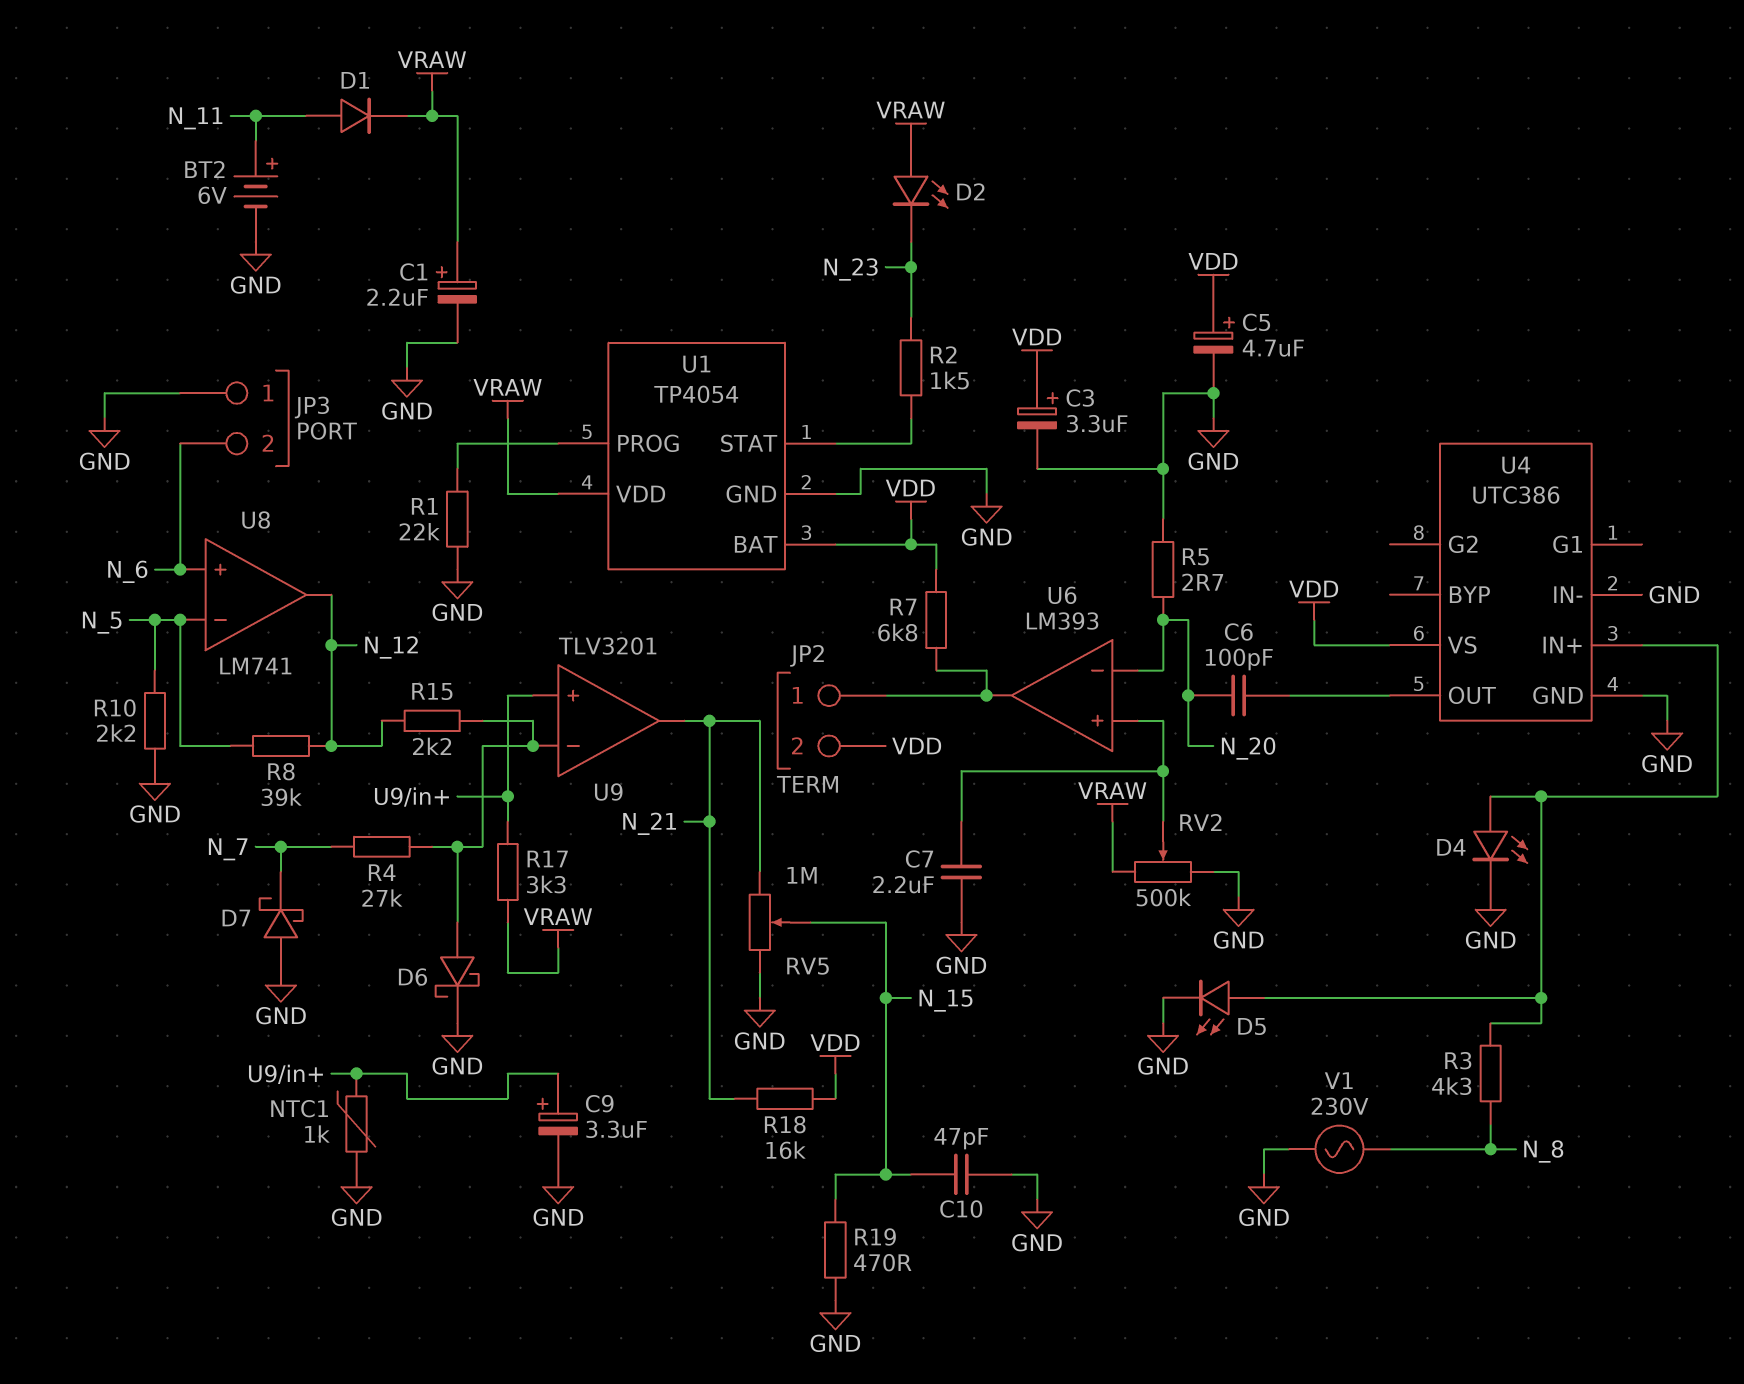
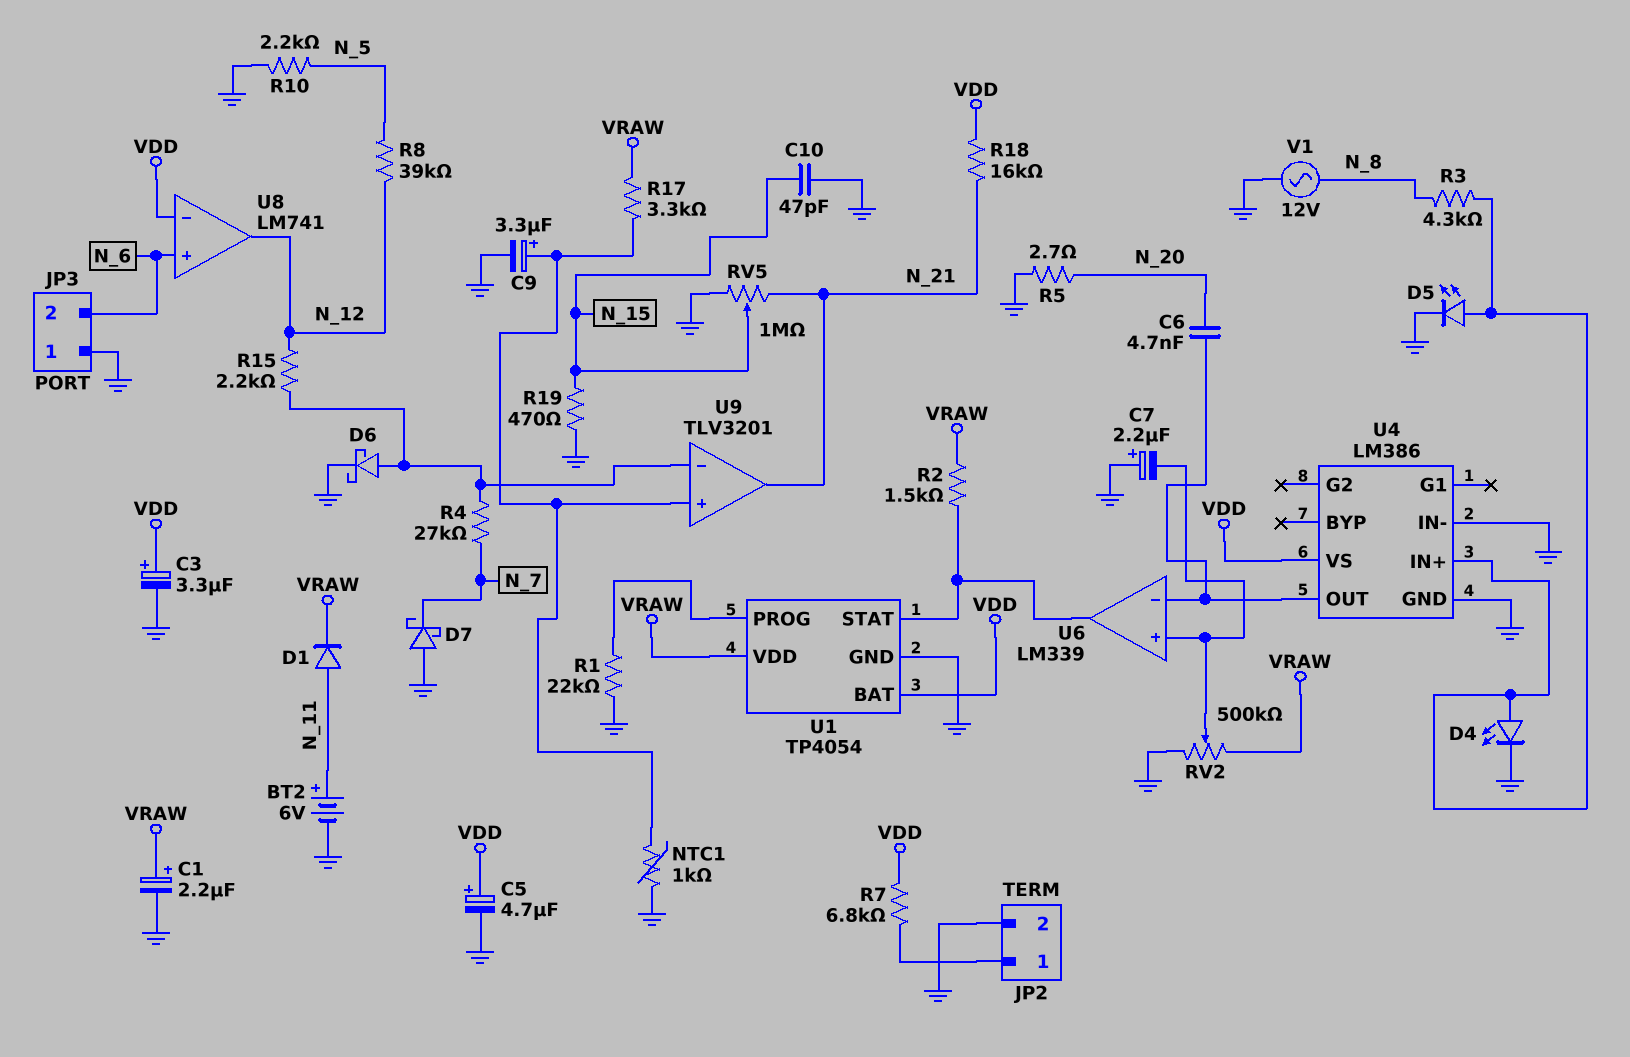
C6: 100pF (N_20, U4/OUT) -> 4.7nF (N_20, U4/OUT)
C7: 2.2uF (GND, U6/in+) -> 2.2uF (plus GND, minus U6/in+)
D2: LED (A VRAW, K N_23) -> none
JP2 pin 2: VDD -> GND
R2: 1.5k (N_23, U1/STAT) -> 1.5k (U1/STAT, VRAW)
U4: UTC386 -> LM386
U6: LM393 -> LM339
U6 pin in-: N_20 -> U4/OUT
U6 pin out: JP2/1 -> U1/STAT
U8 pin in-: N_5 -> VDD
V1: AC 230V (GND, N_8) -> AC 12V (GND, N_8)

